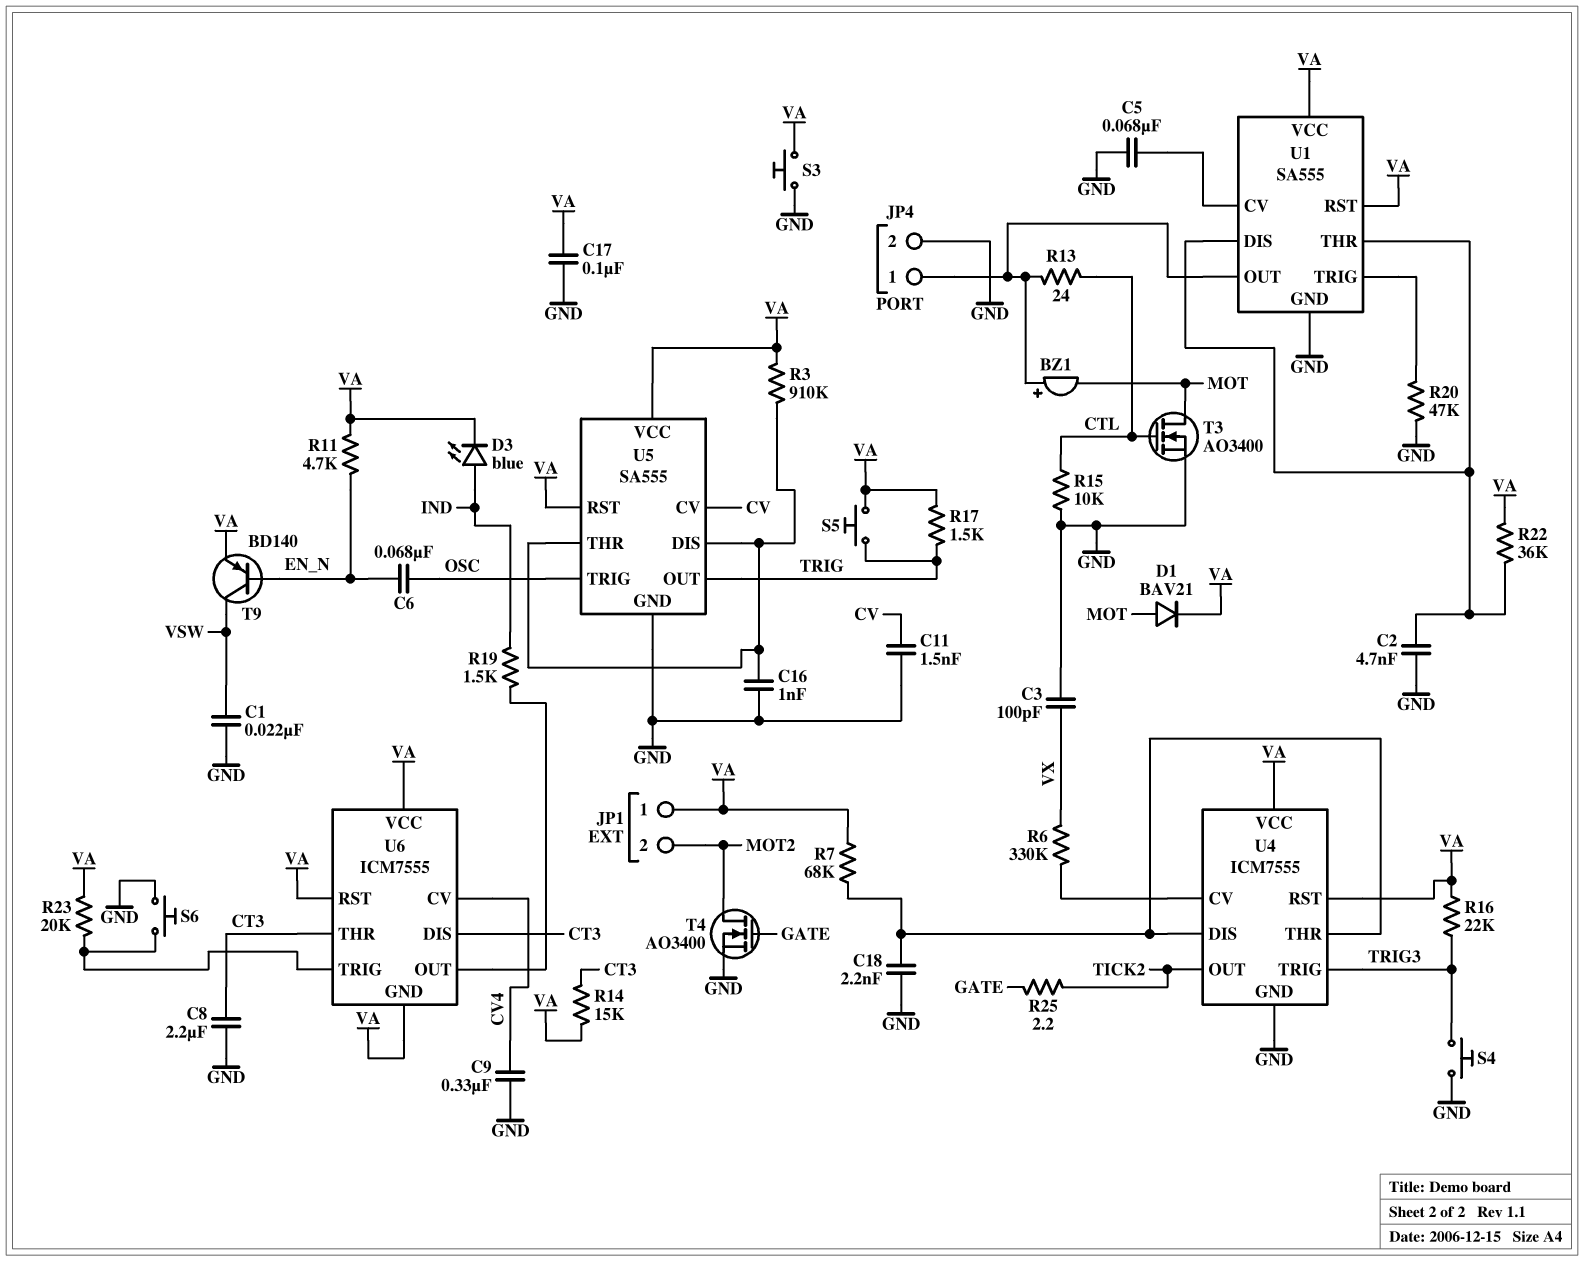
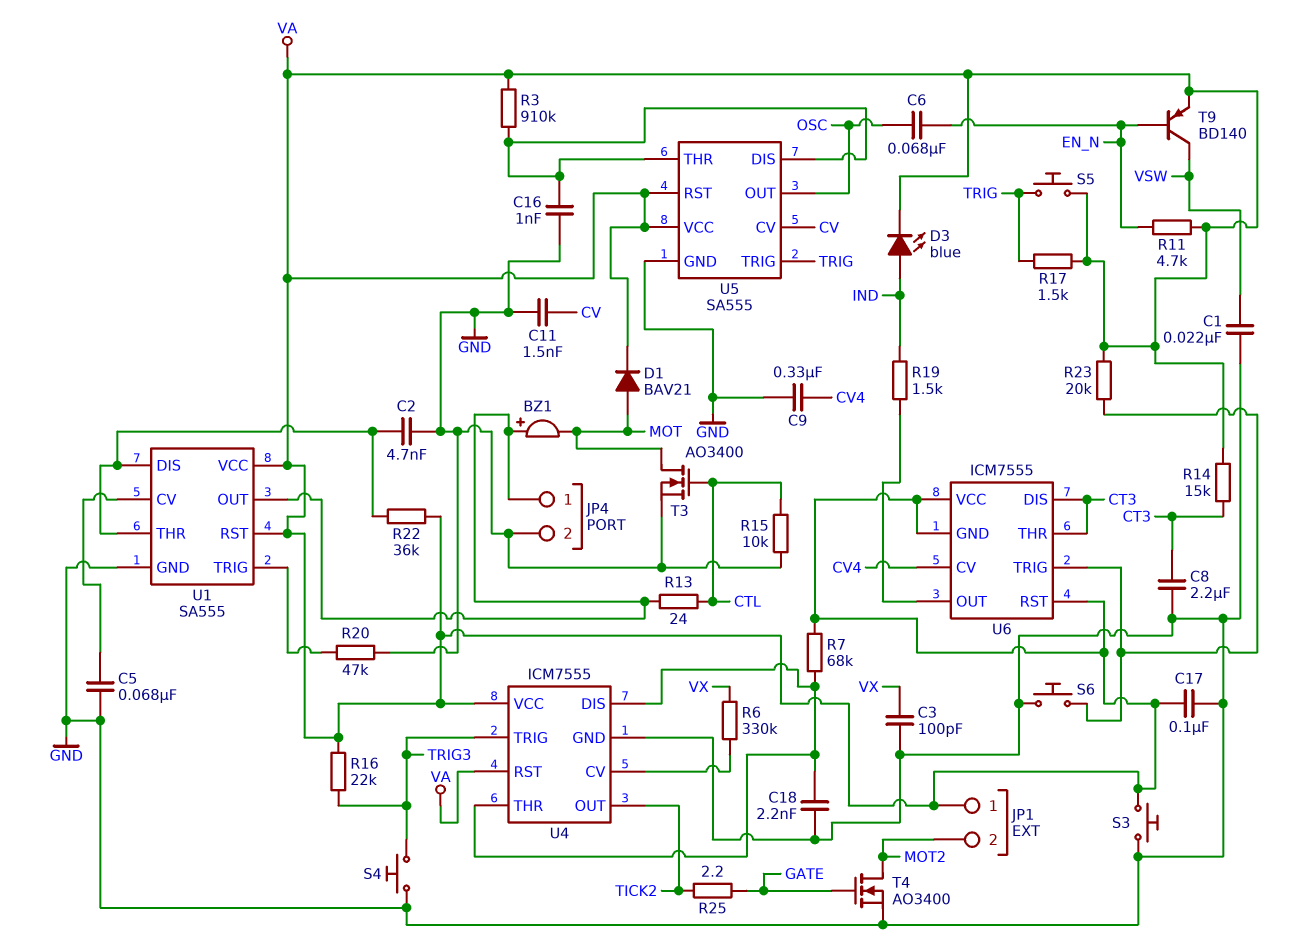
U5 pin OUT: TRIG -> OSC
U5 pin TRIG: OSC -> TRIG

